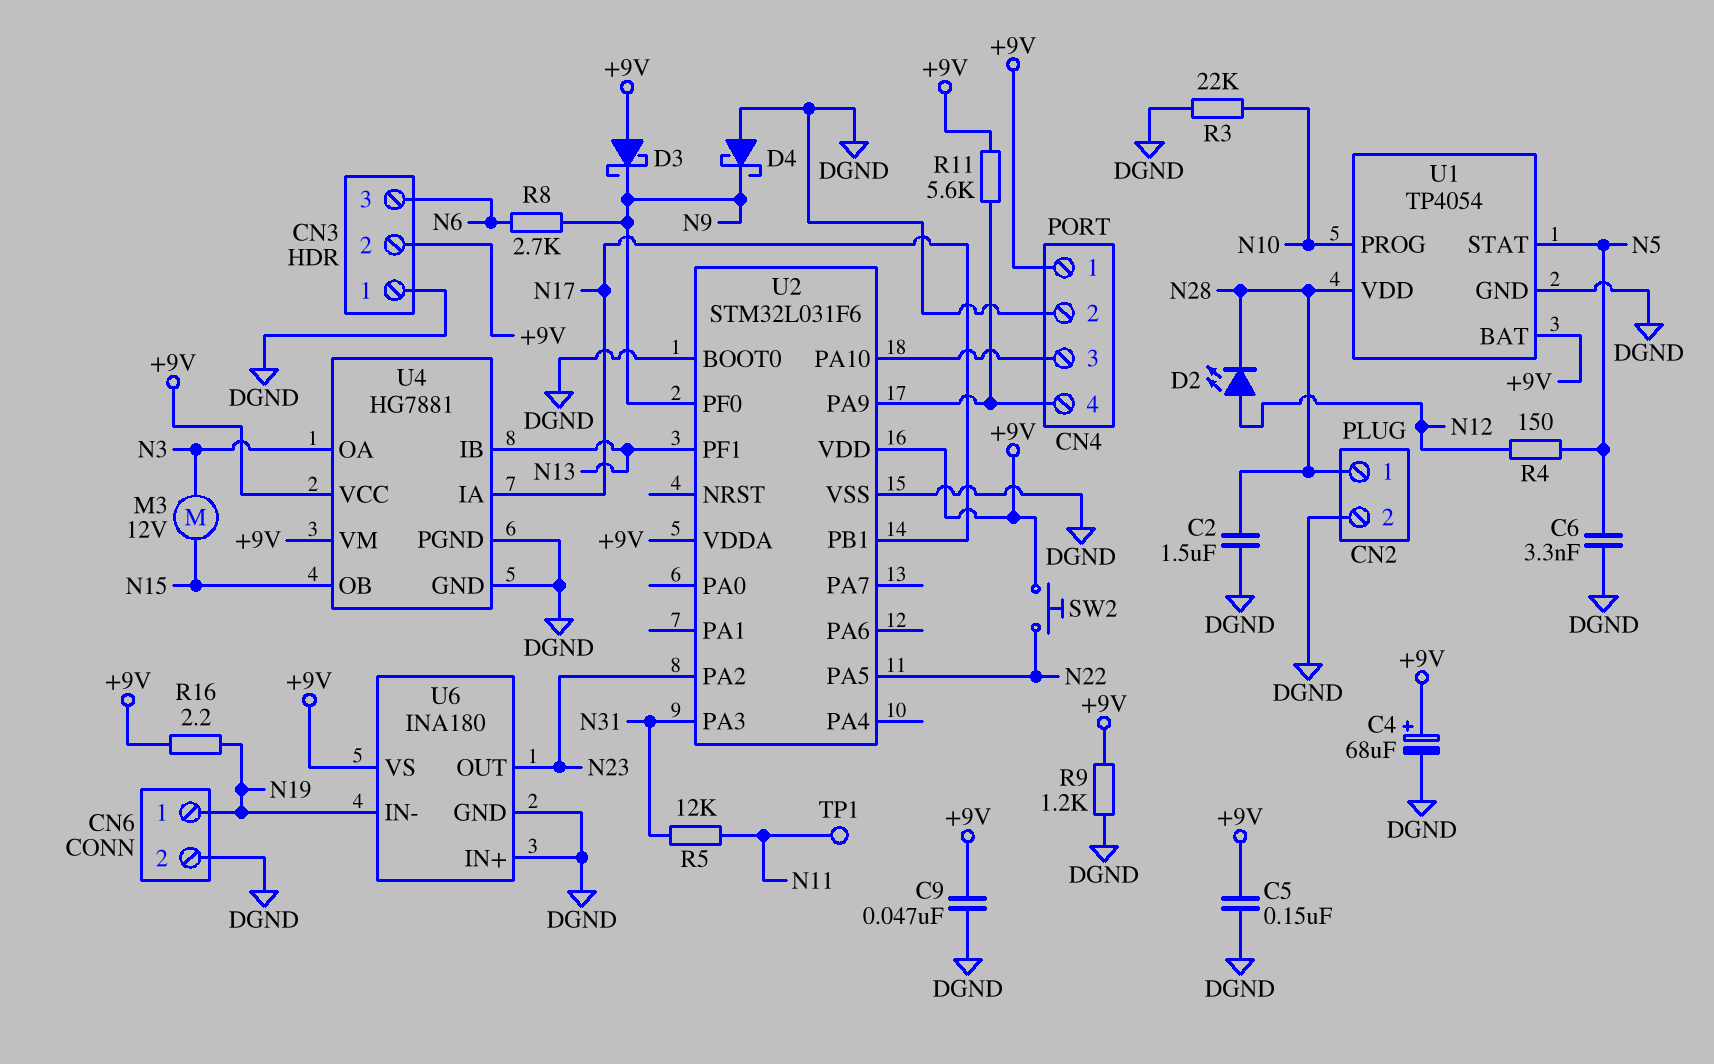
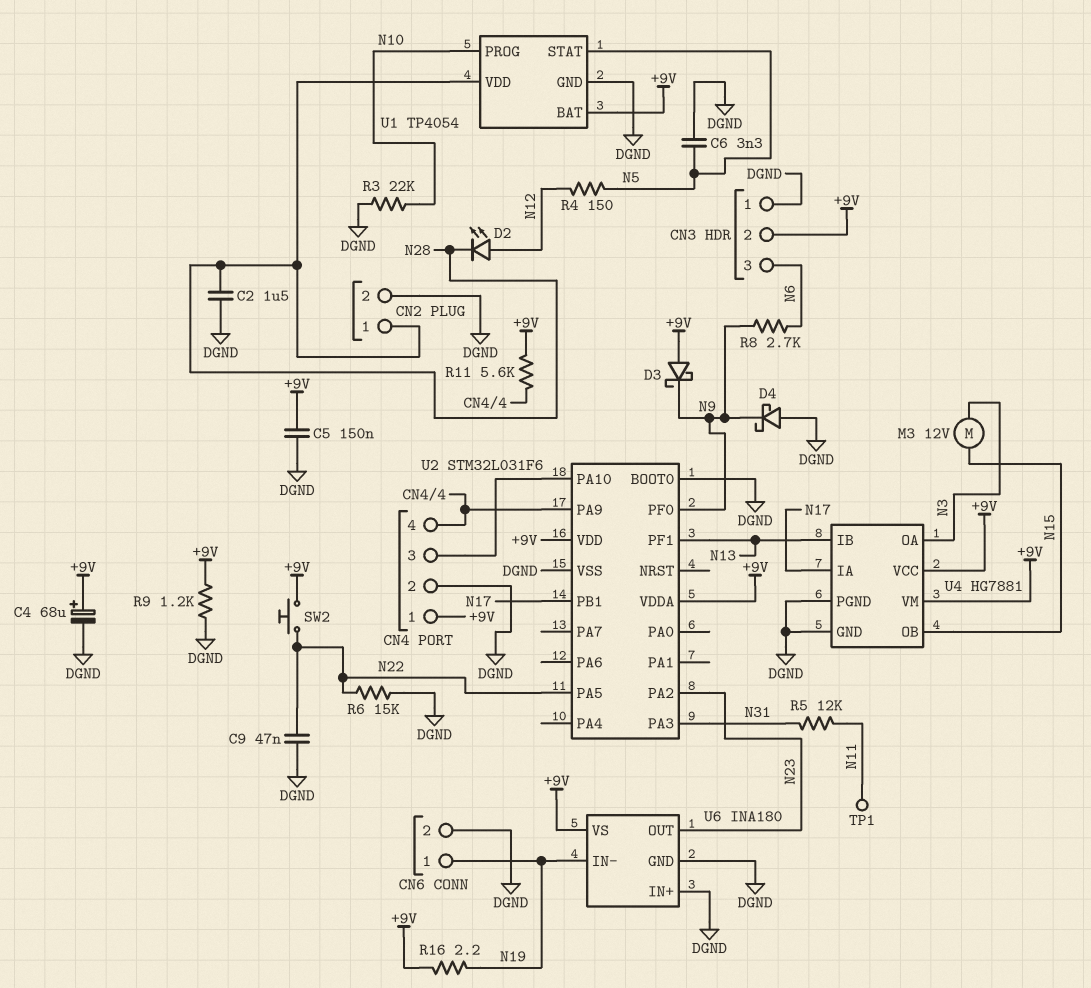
C9: 47nF (+9V, DGND) -> 47nF (DGND, N22)
R6: none -> 15k (DGND, N22)

